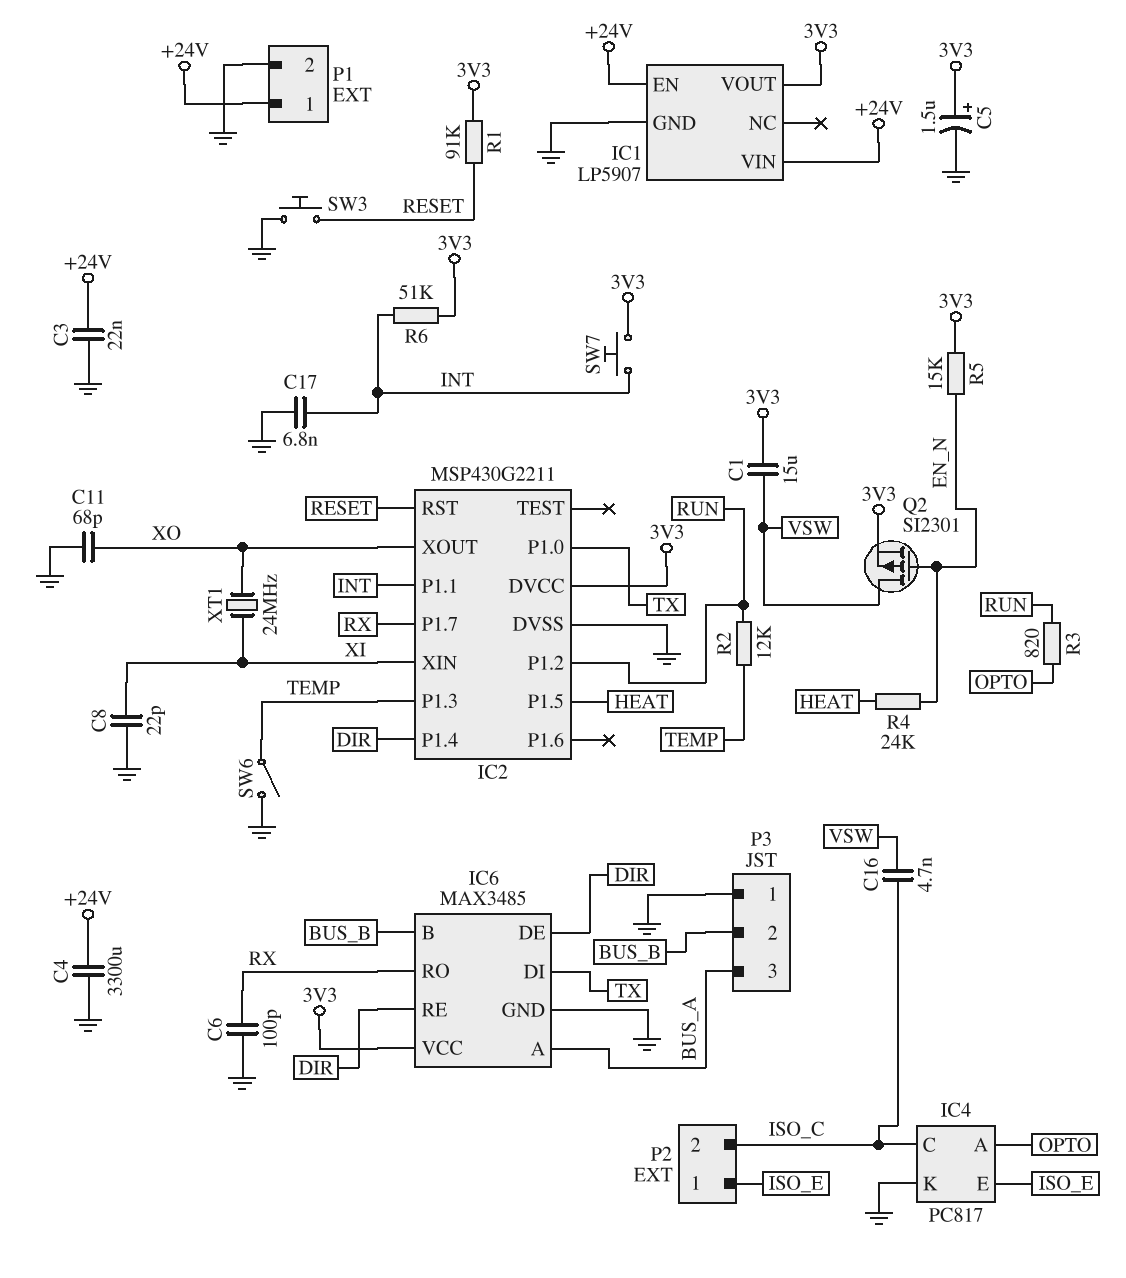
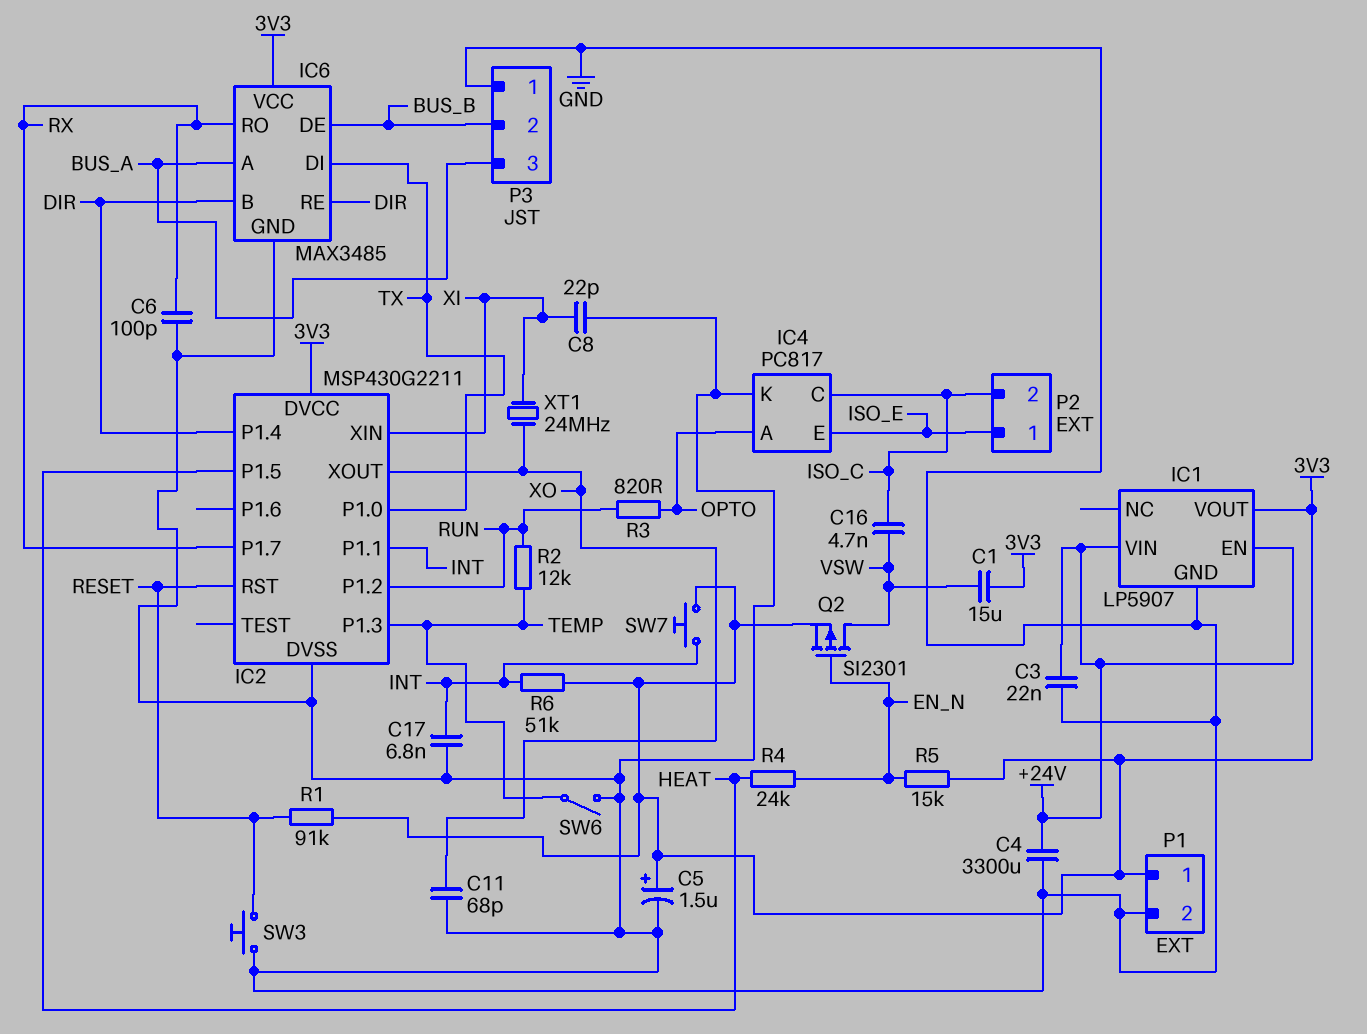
IC6 pin B: BUS_B -> DIR
IC6 pin DE: DIR -> BUS_B
P1 pin 1: +24V -> 3V3

